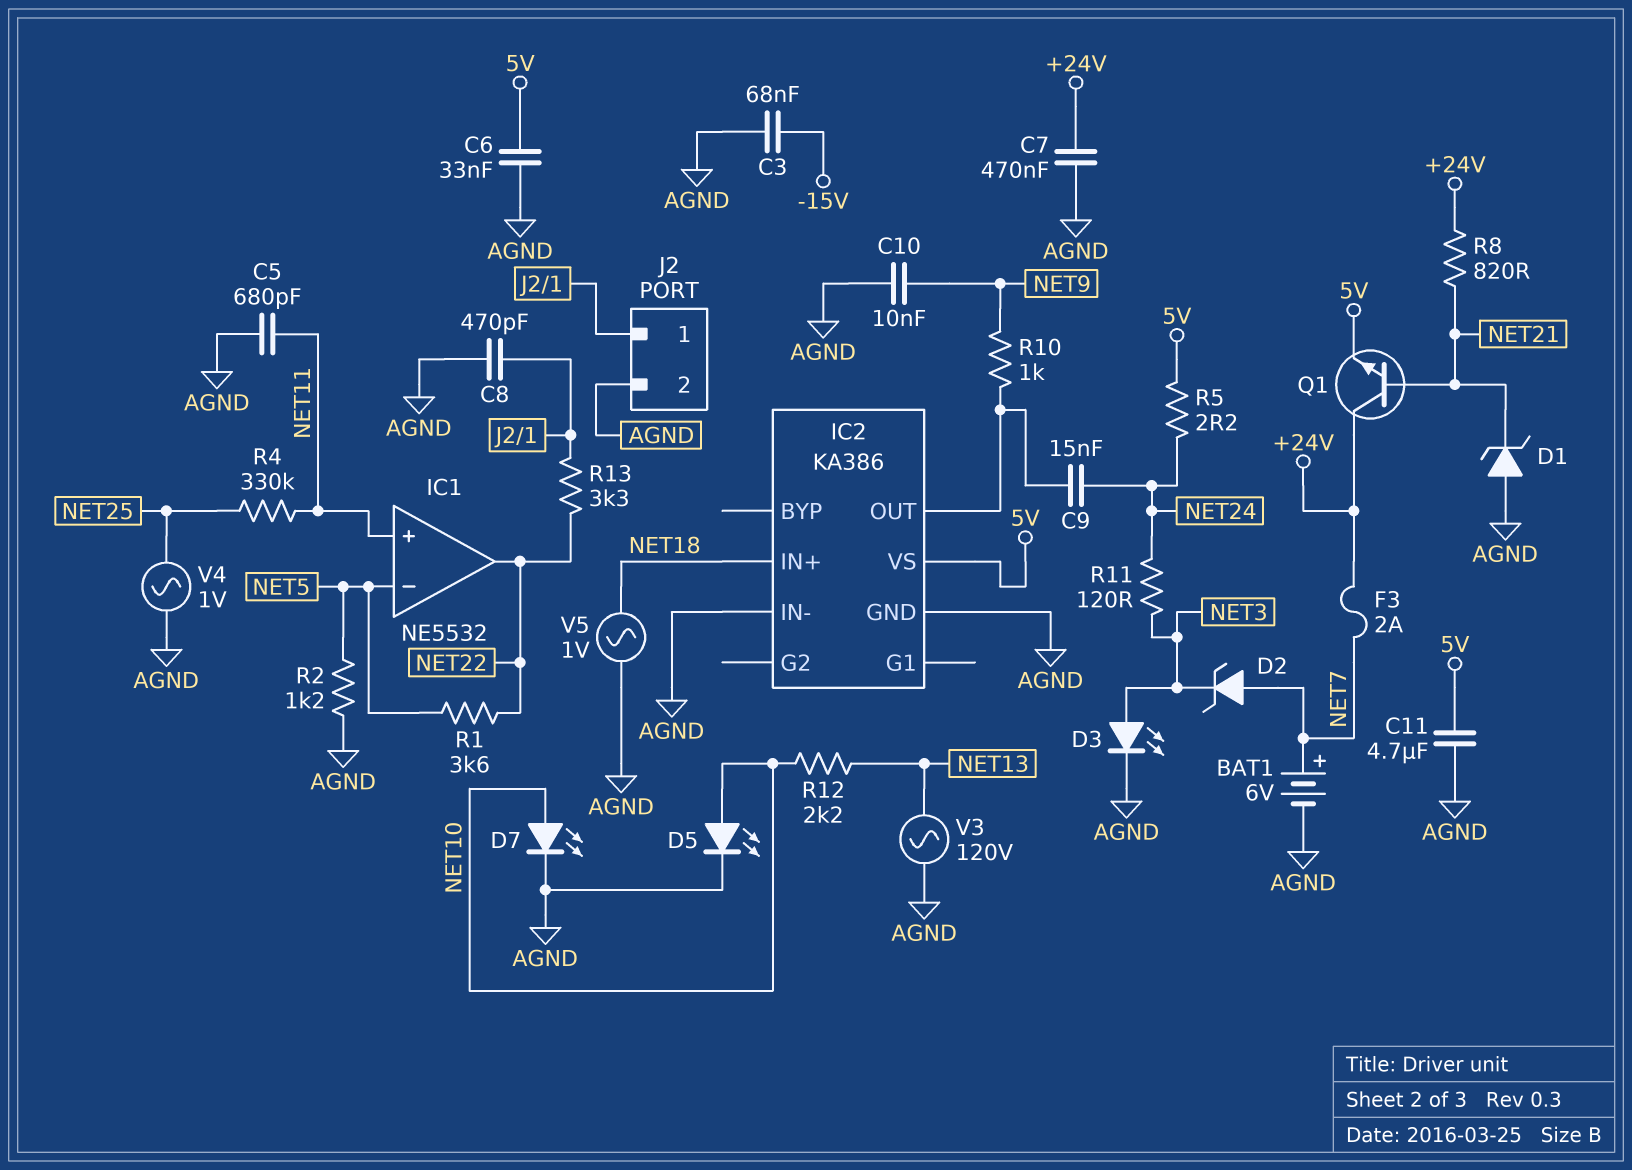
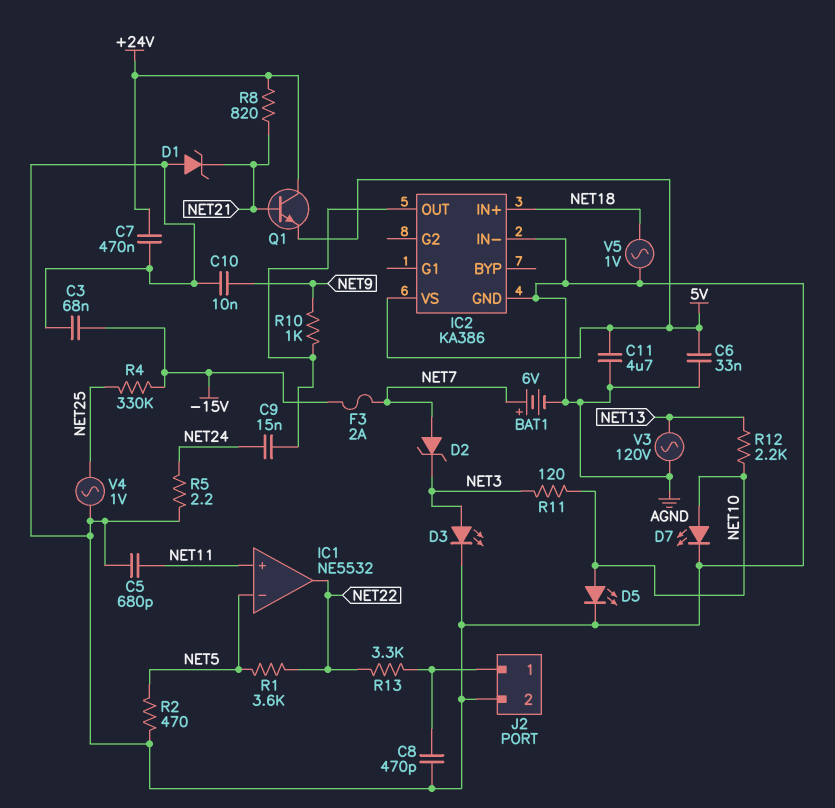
F3: 2A (+24V, NET7) -> 2A (-15V, NET7)
R2: 1.2k (AGND, NET5) -> 470 (AGND, NET5)
R4: 330k (NET11, NET25) -> 330k (-15V, NET25)
R5: 2.2 (5V, NET24) -> 2.2 (AGND, NET24)
R11: 120 (NET3, NET24) -> 120 (NET3, NET10)

